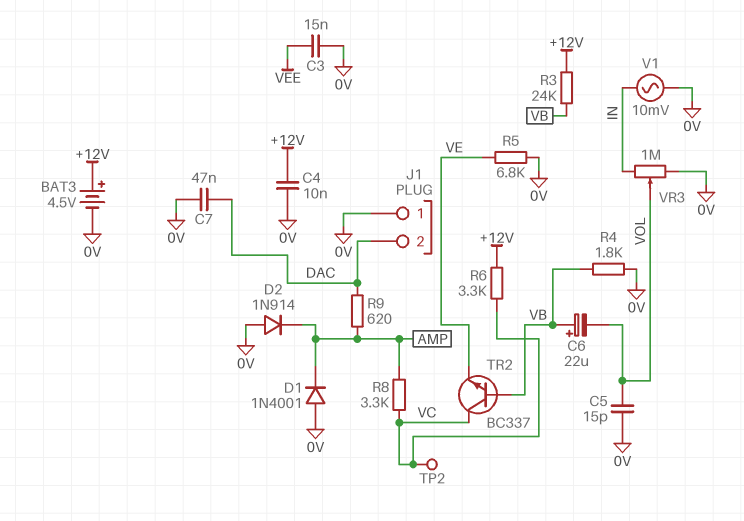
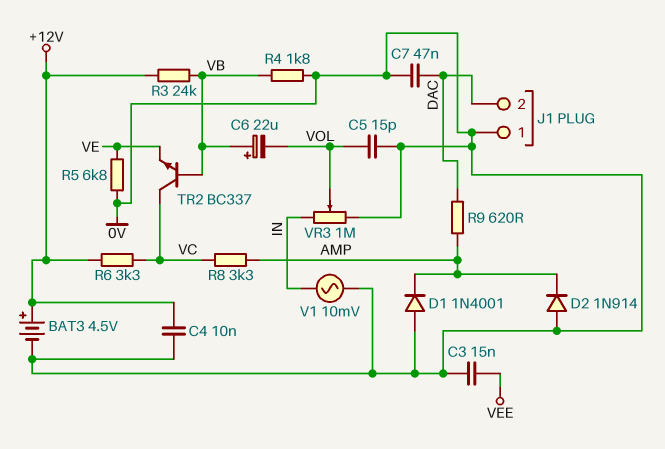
TP2: test point (VC) -> none

